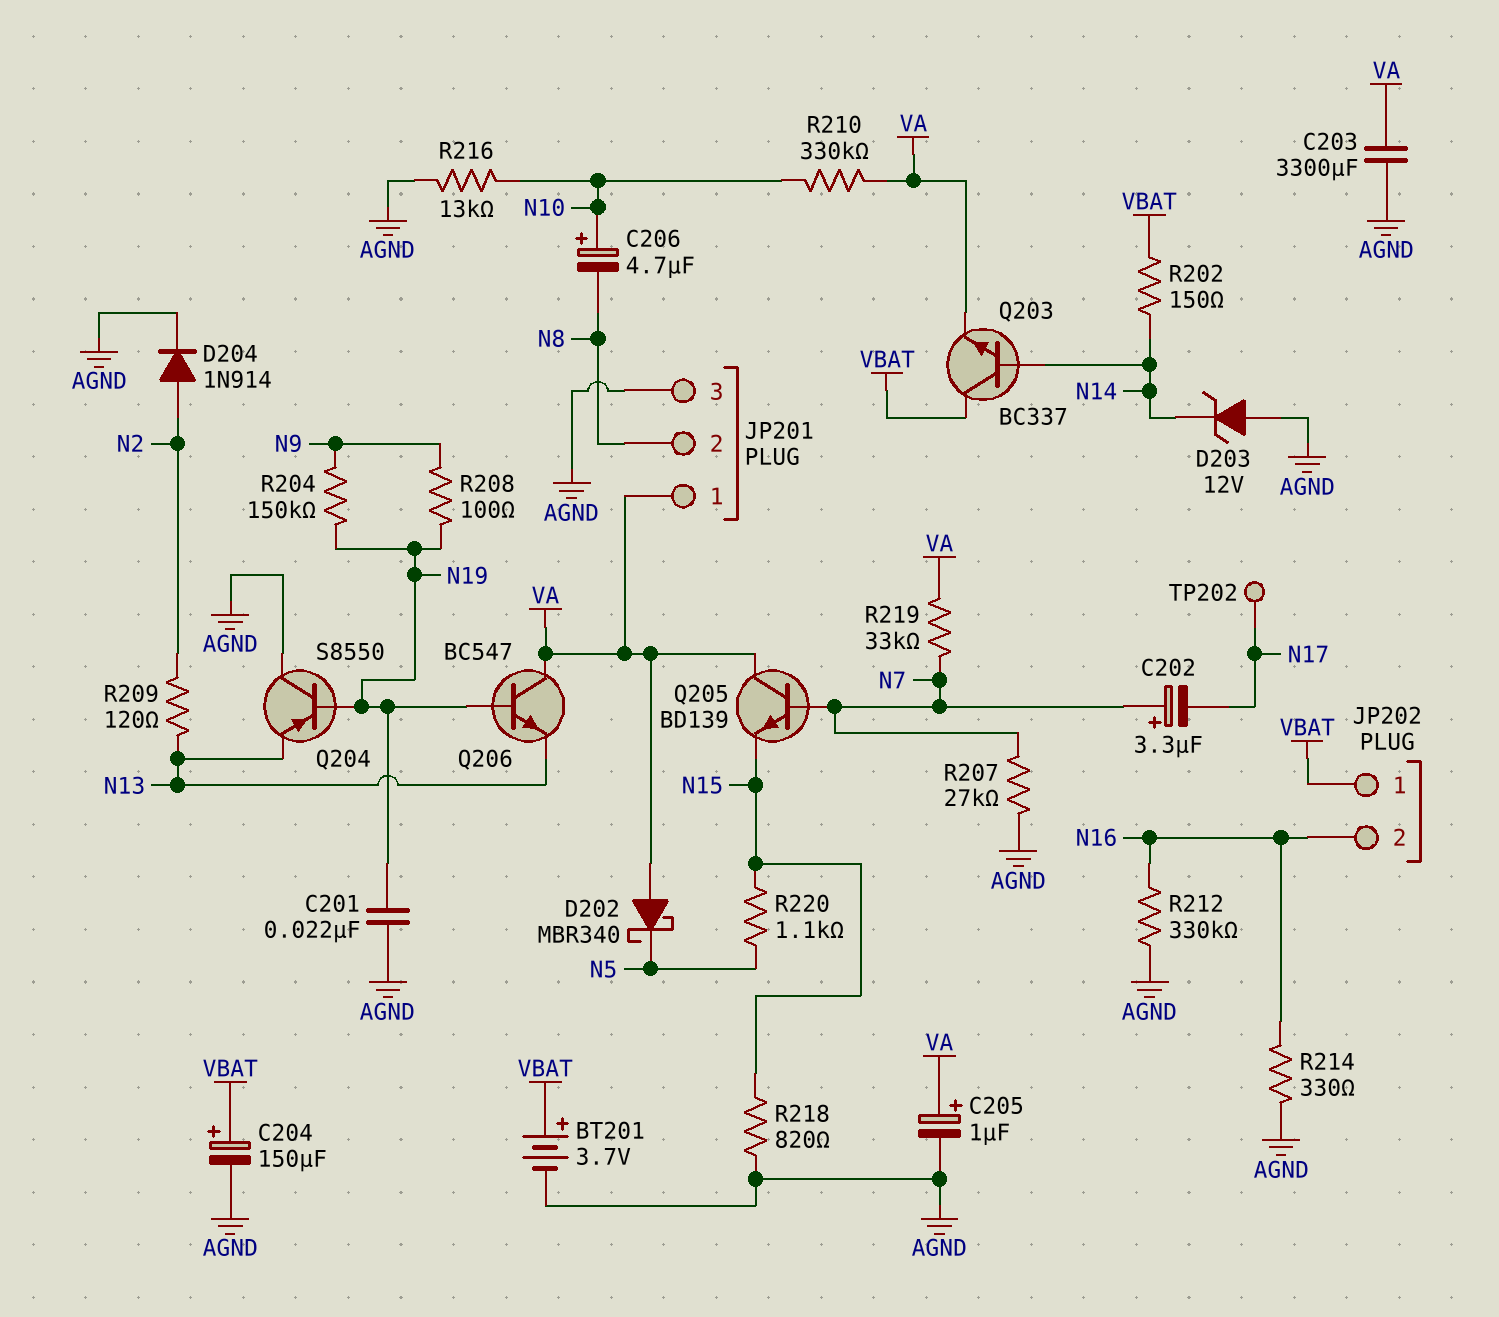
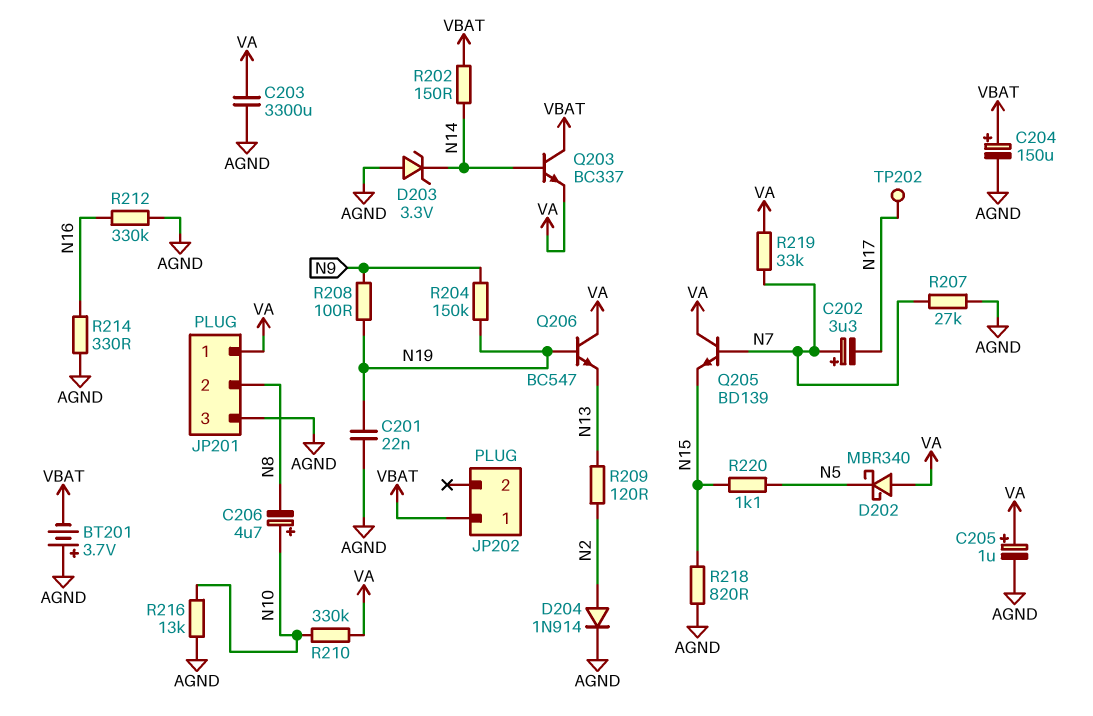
BT201: 3.7V (plus VBAT, minus AGND) -> 3.7V (plus AGND, minus VBAT)
D203: zener 12V (A AGND, K N14) -> zener 3.3V (A AGND, K N14)
JP202 pin 2: N16 -> none
Q204: PNP S8550 (B N19, C AGND, E N13) -> none

